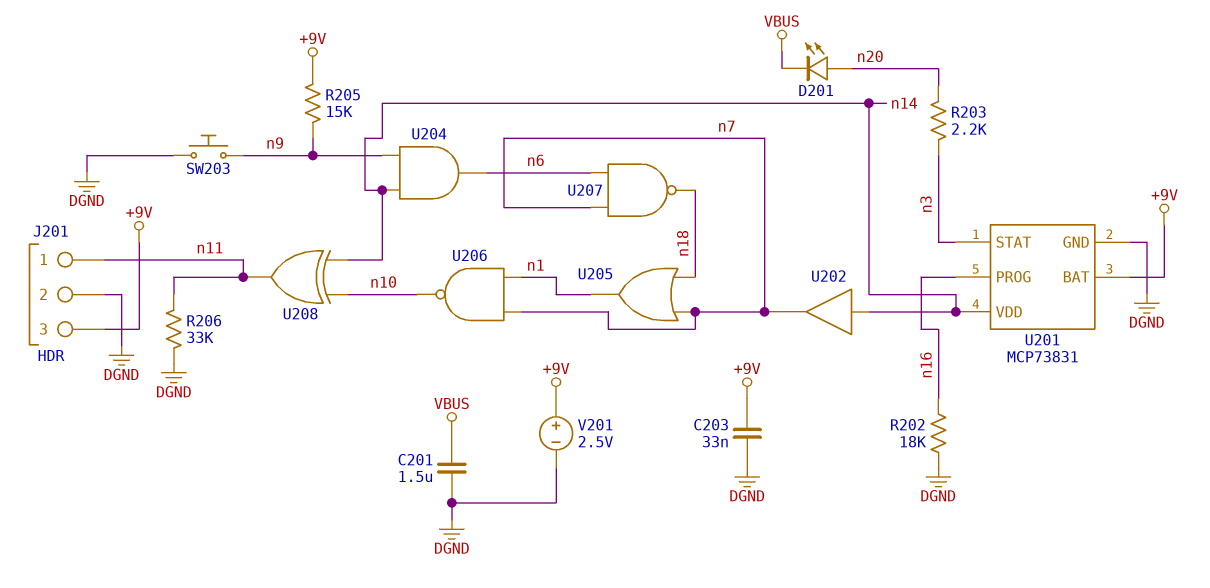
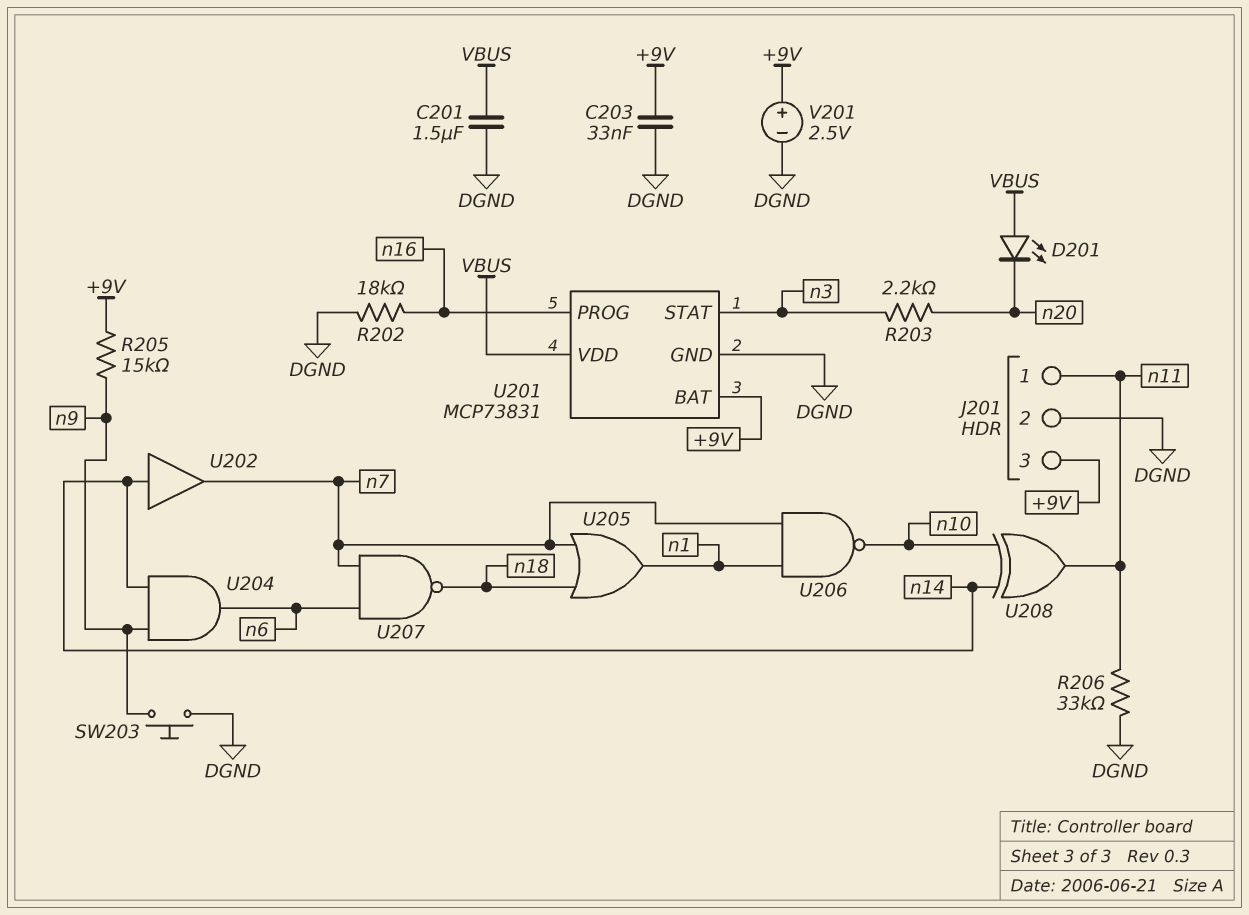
D201: LED (A n20, K VBUS) -> LED (A VBUS, K n20)
U201 pin VDD: n14 -> VBUS

